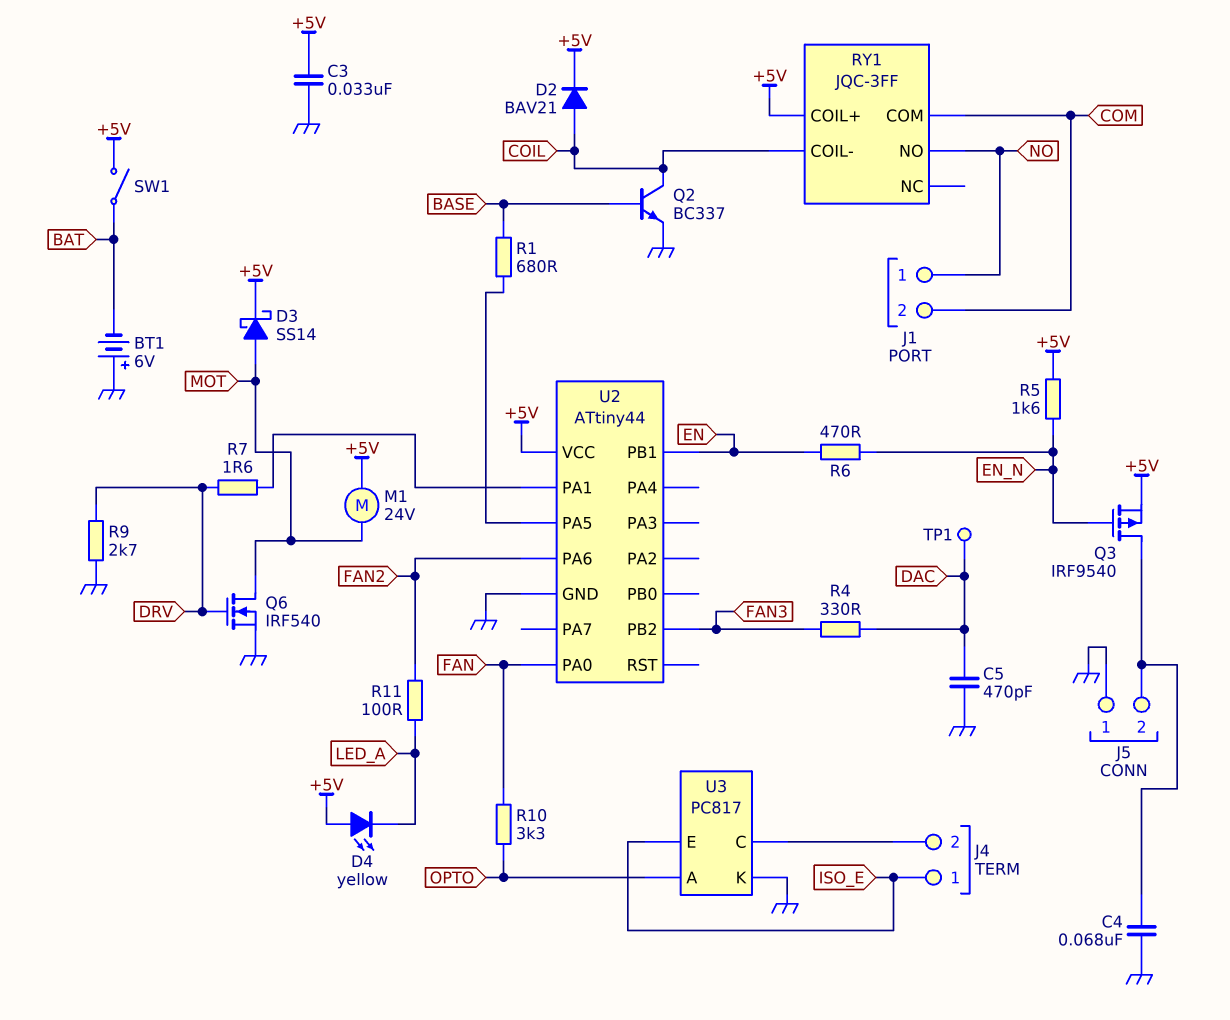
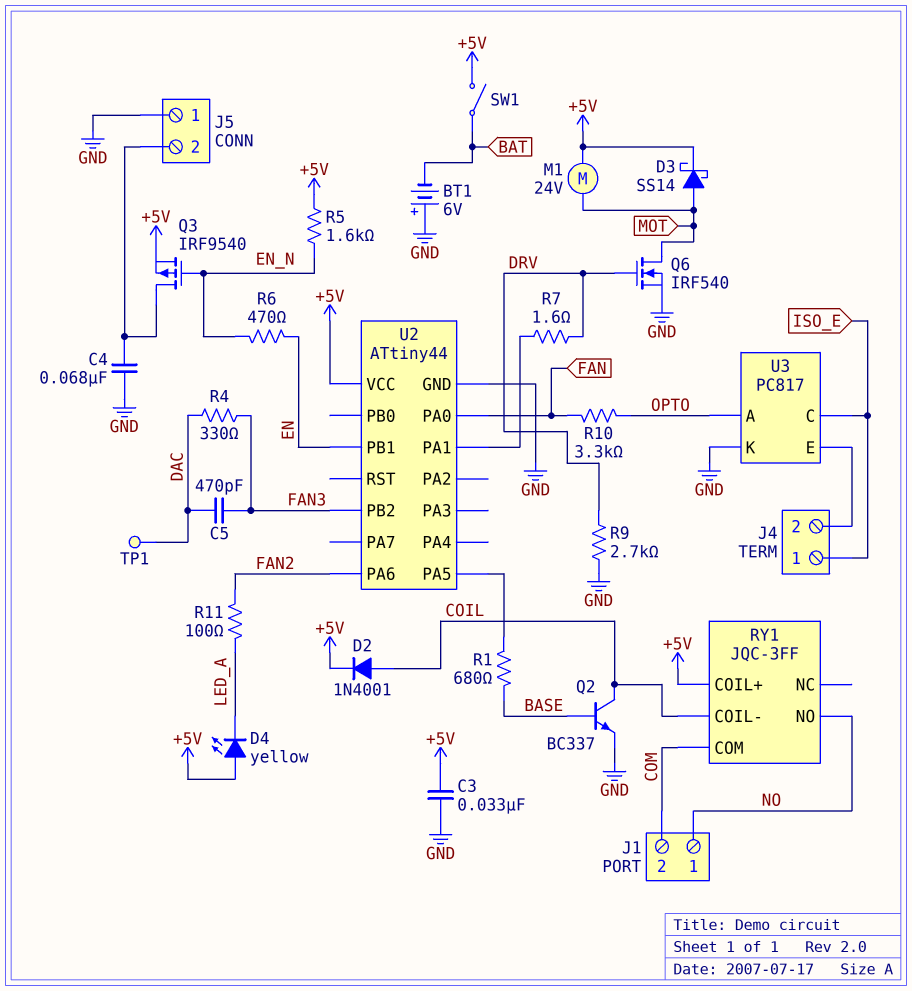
C5: 470pF (DAC, GND) -> 470pF (DAC, FAN3)
D2: diode BAV21 (A COIL, K +5V) -> diode 1N4001 (A COIL, K +5V)
U3 pin C: J4/2 -> ISO_E
U3 pin E: ISO_E -> J4/2

